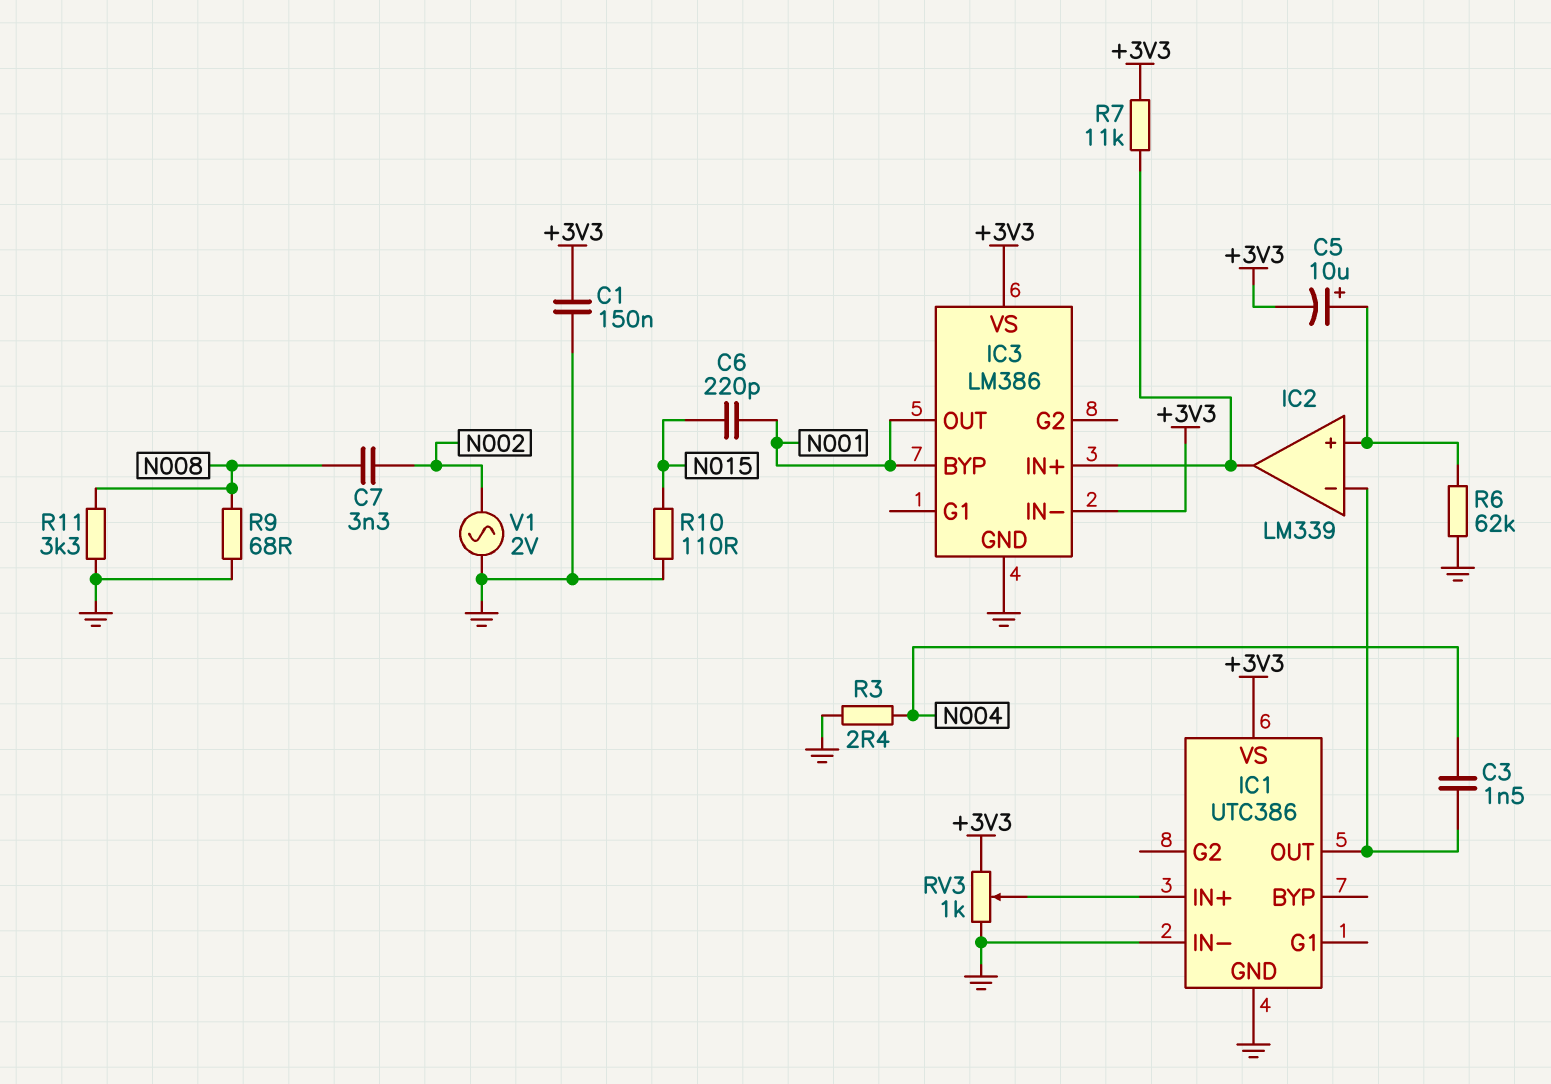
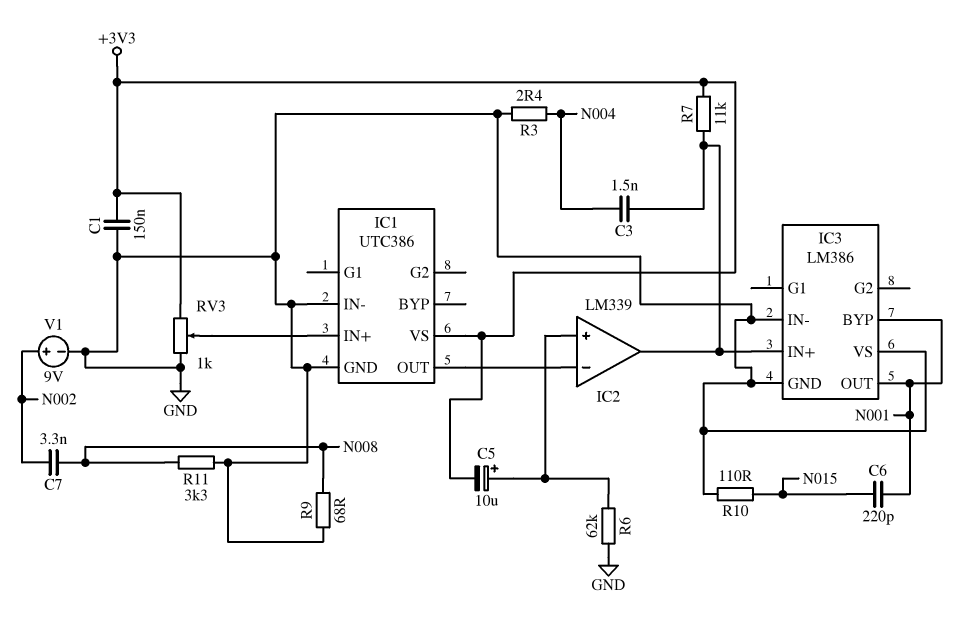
C3: 1.5nF (IC1/OUT, N004) -> 1.5nF (IC2/out, N004)
IC3 pin IN-: +3V3 -> GND
IC3 pin VS: +3V3 -> GND
V1: AC 2V (GND, N002) -> 9V (plus N002, minus GND)

